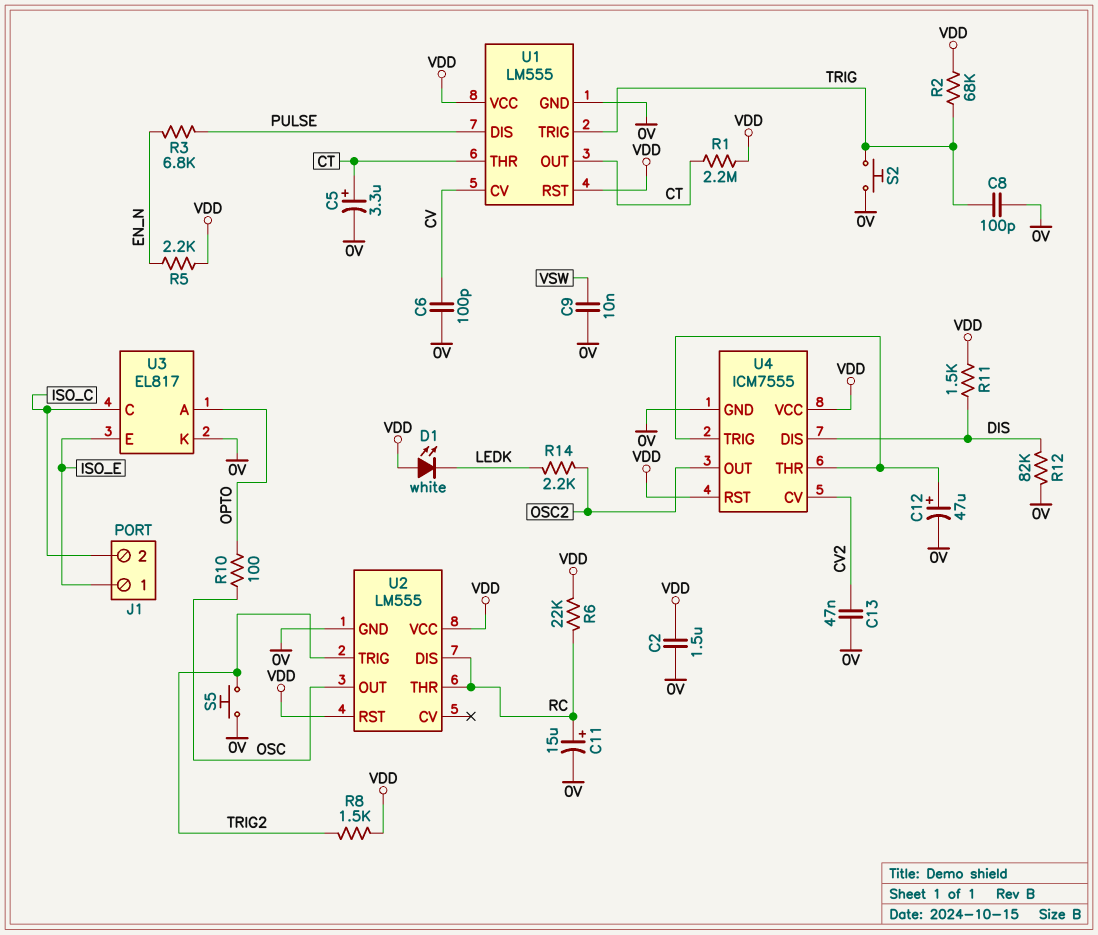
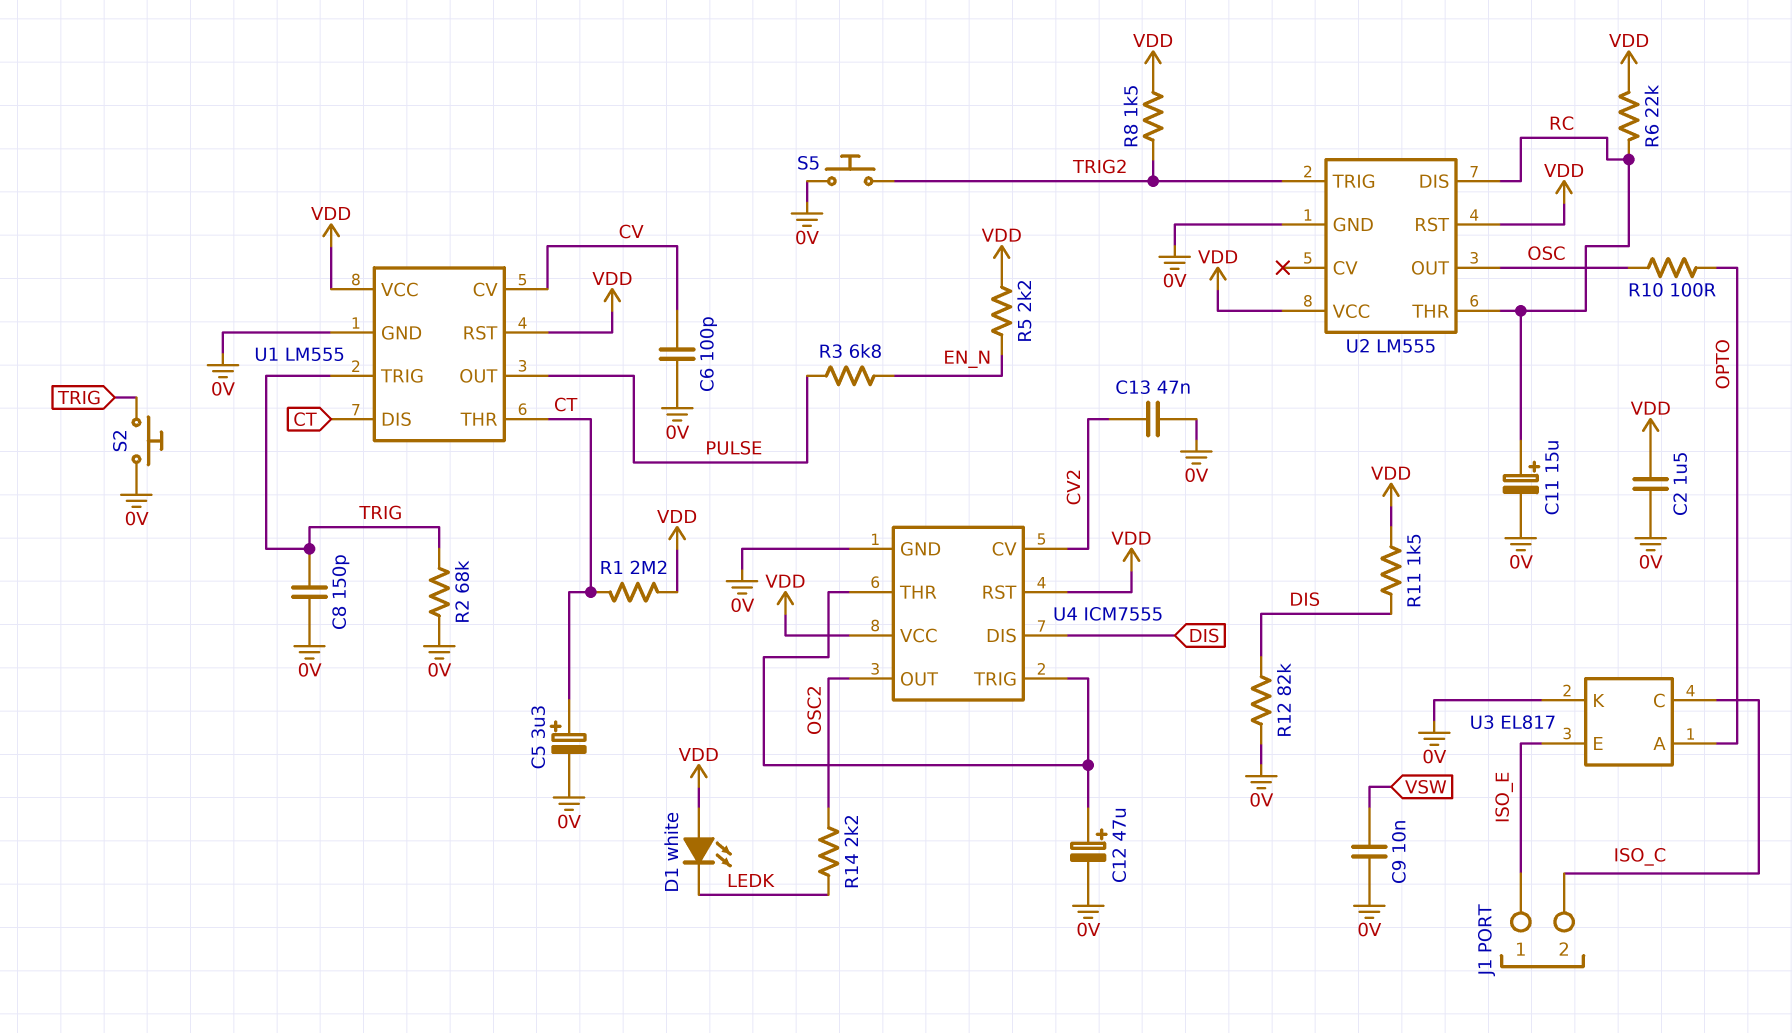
C8: 100pF (0V, TRIG) -> 150pF (0V, TRIG)
R2: 68k (TRIG, VDD) -> 68k (0V, TRIG)
U1 pin DIS: PULSE -> CT
U1 pin OUT: CT -> PULSE

